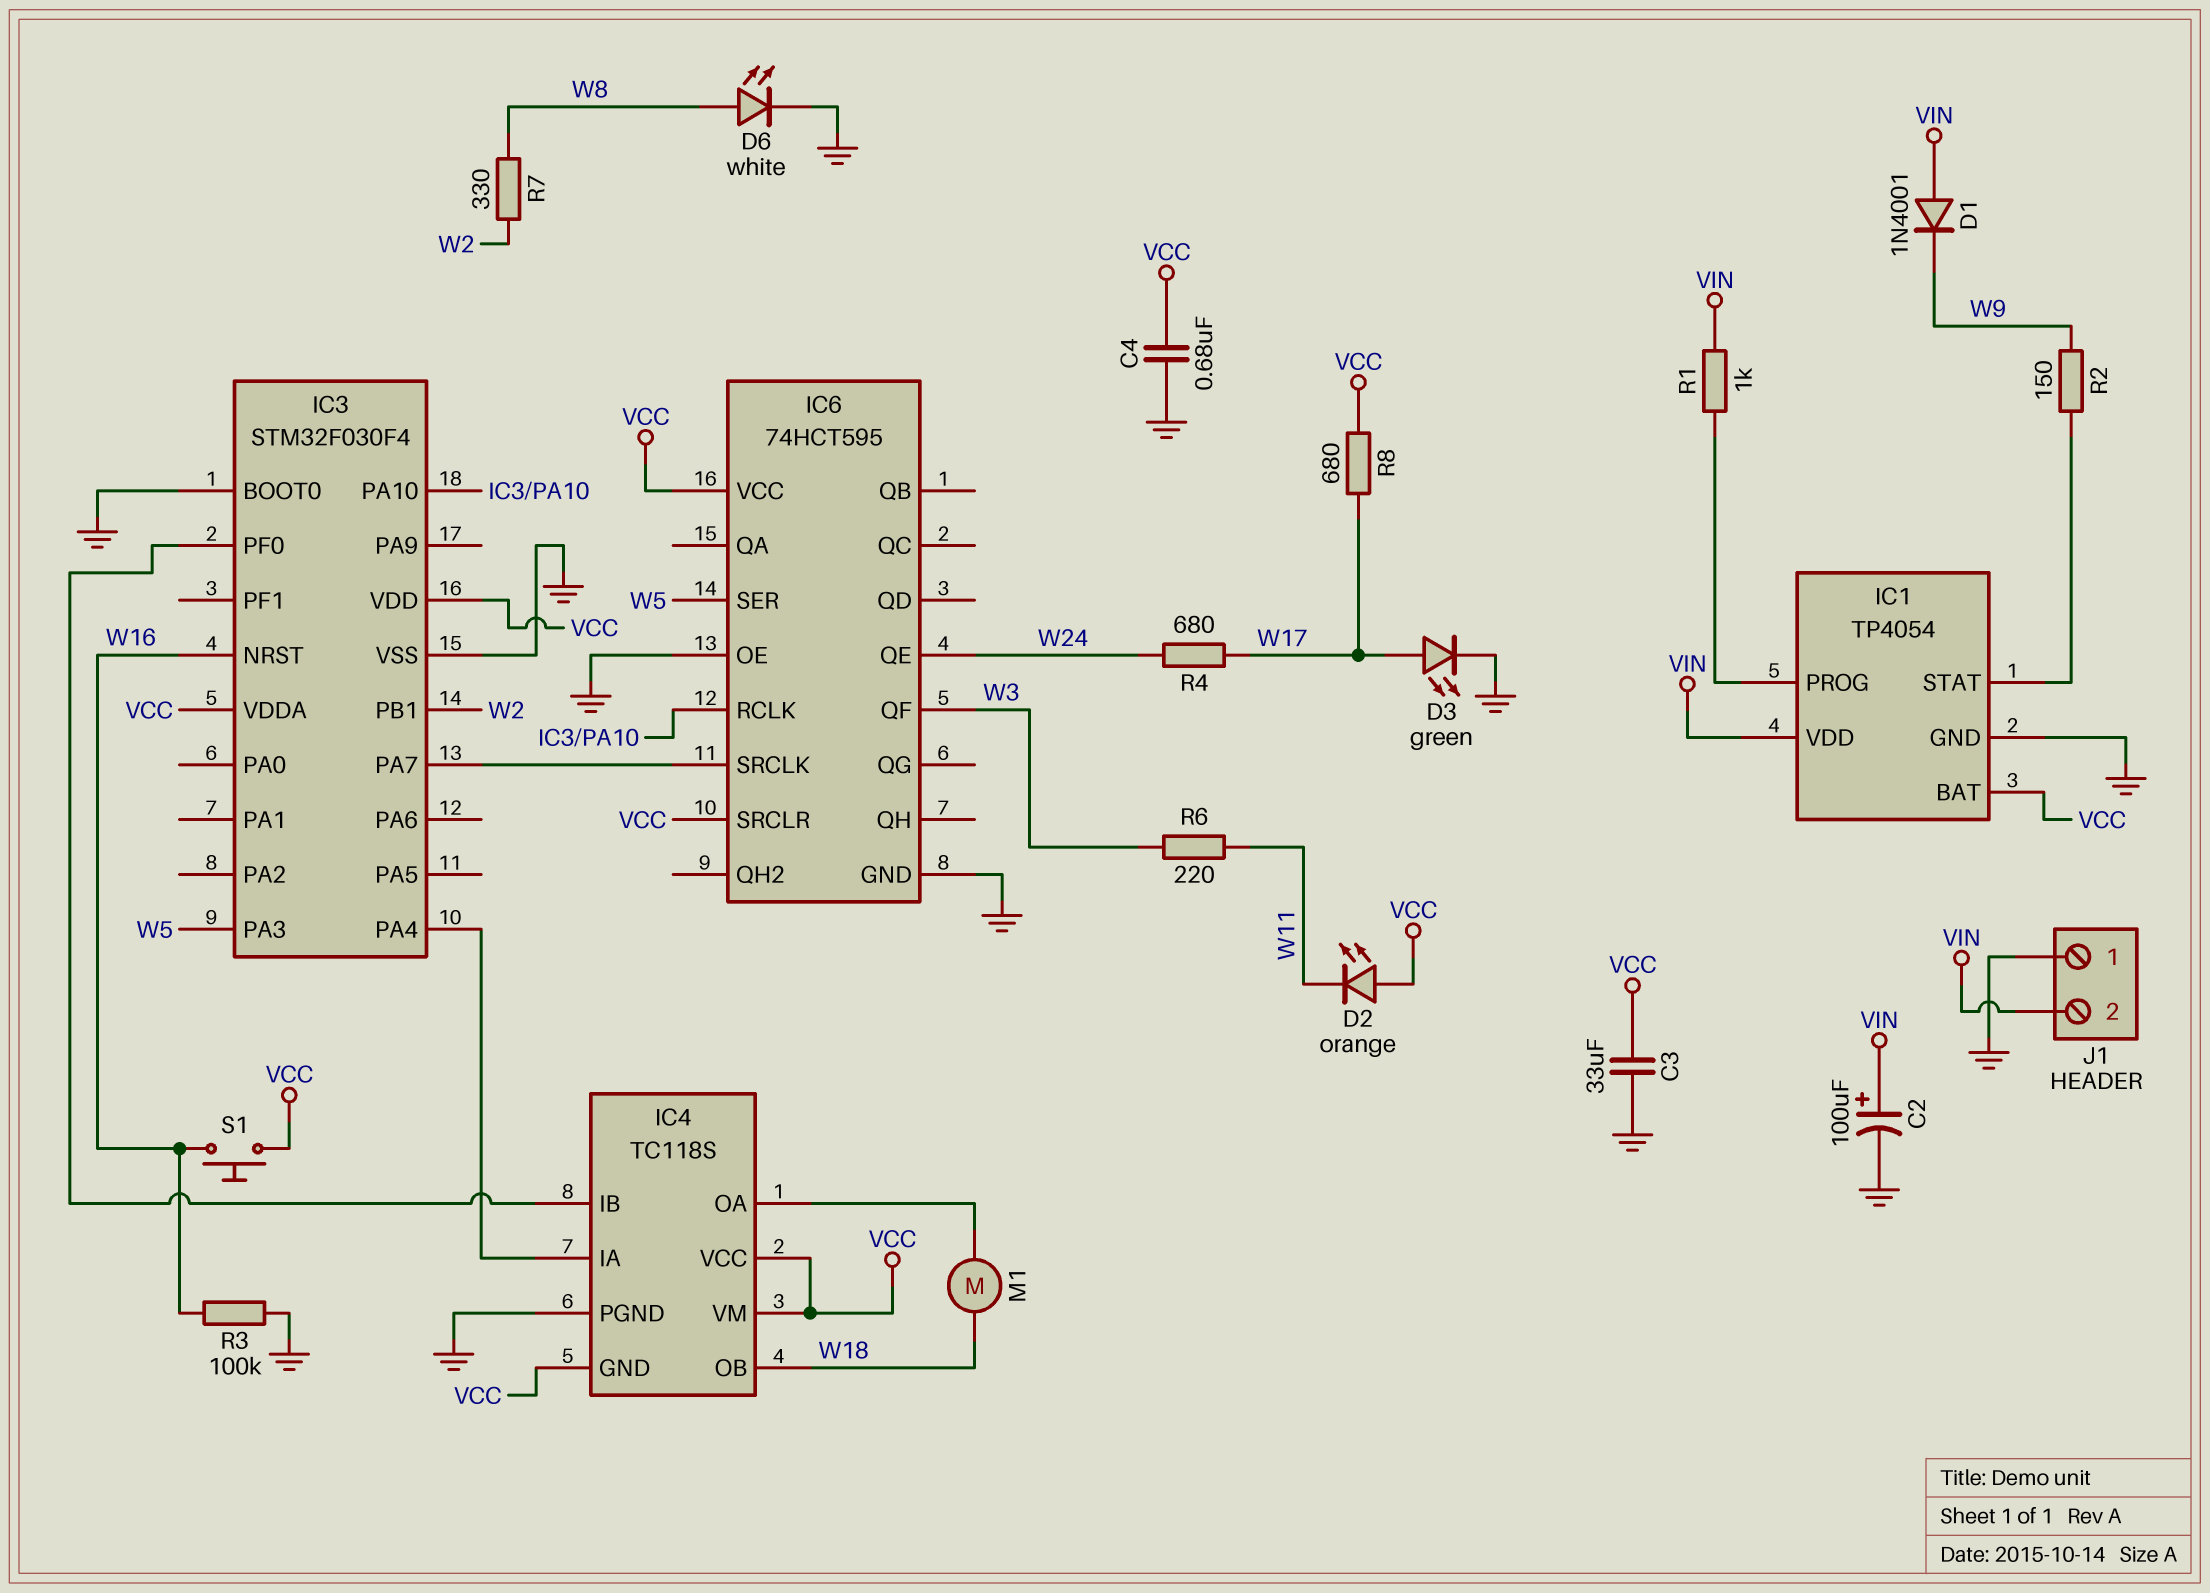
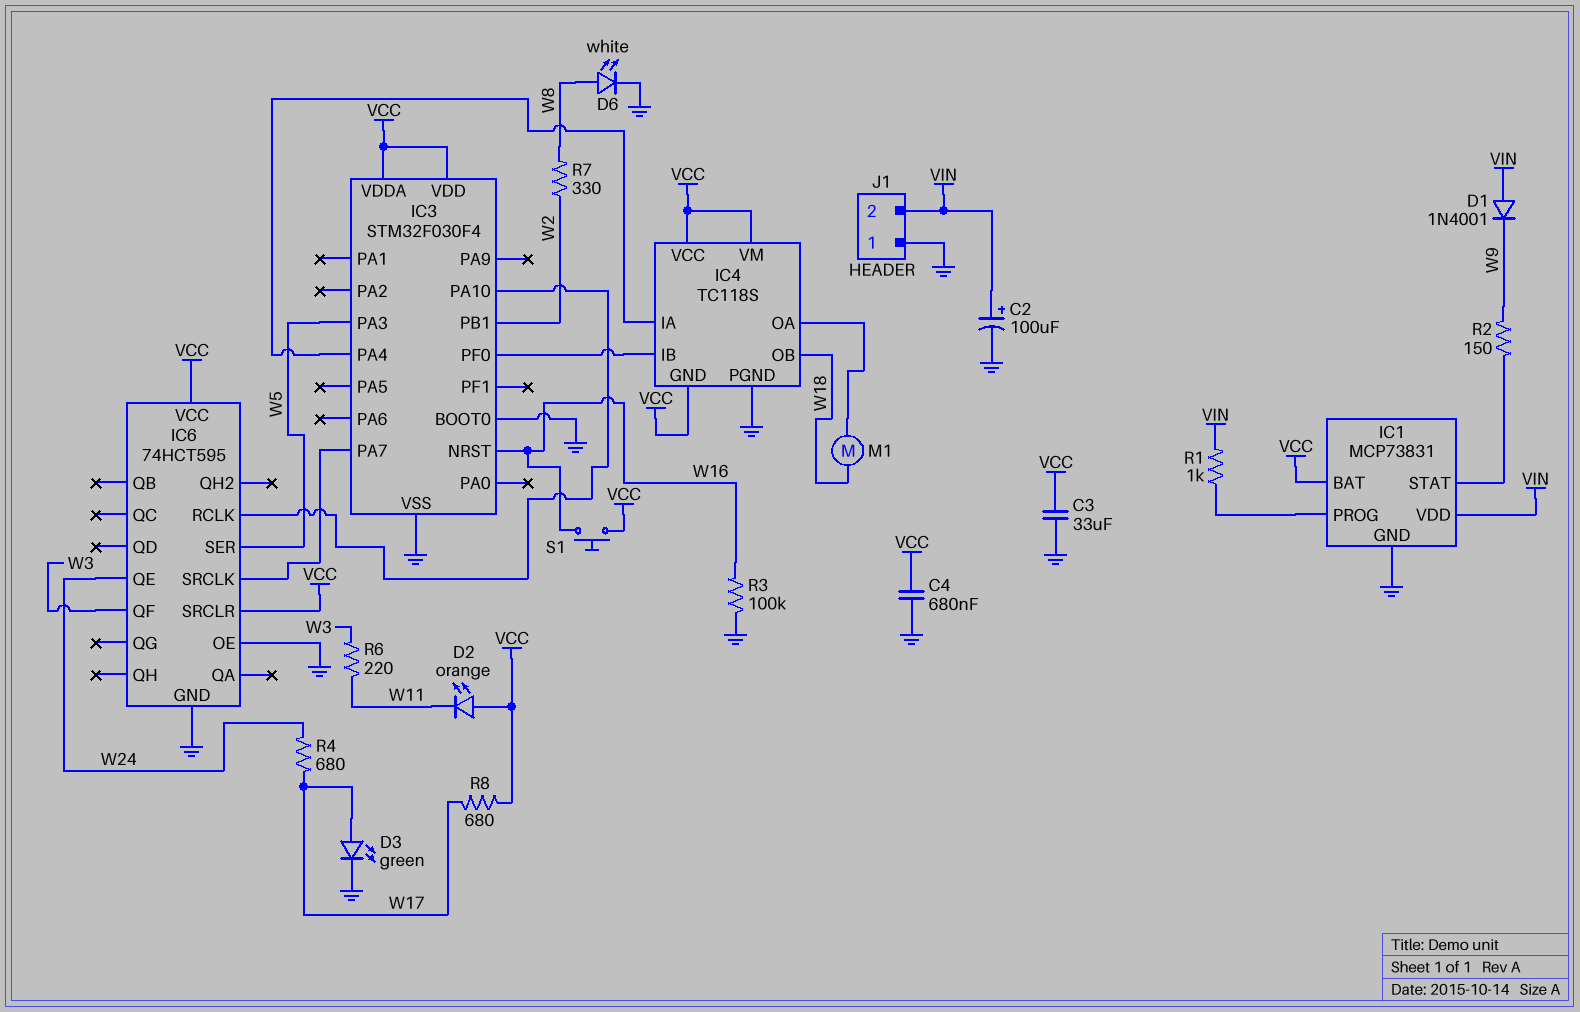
IC1: TP4054 -> MCP73831

